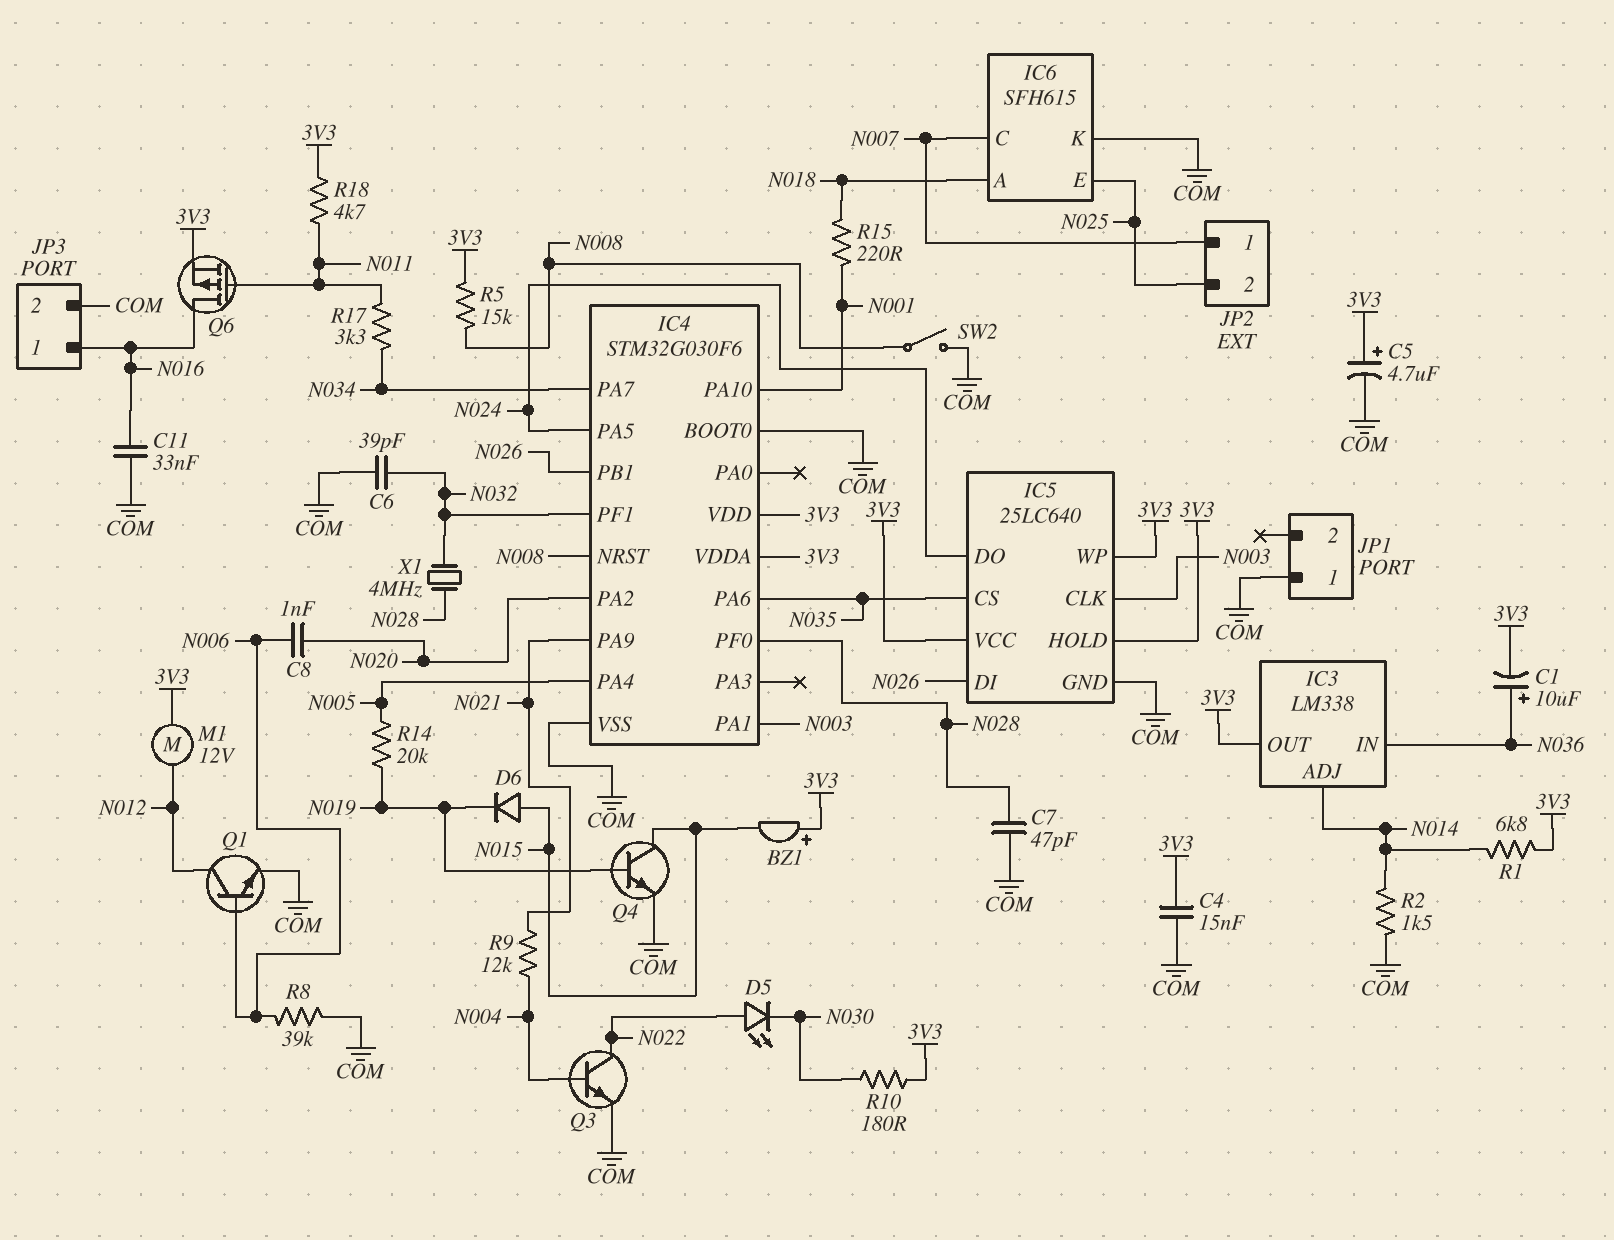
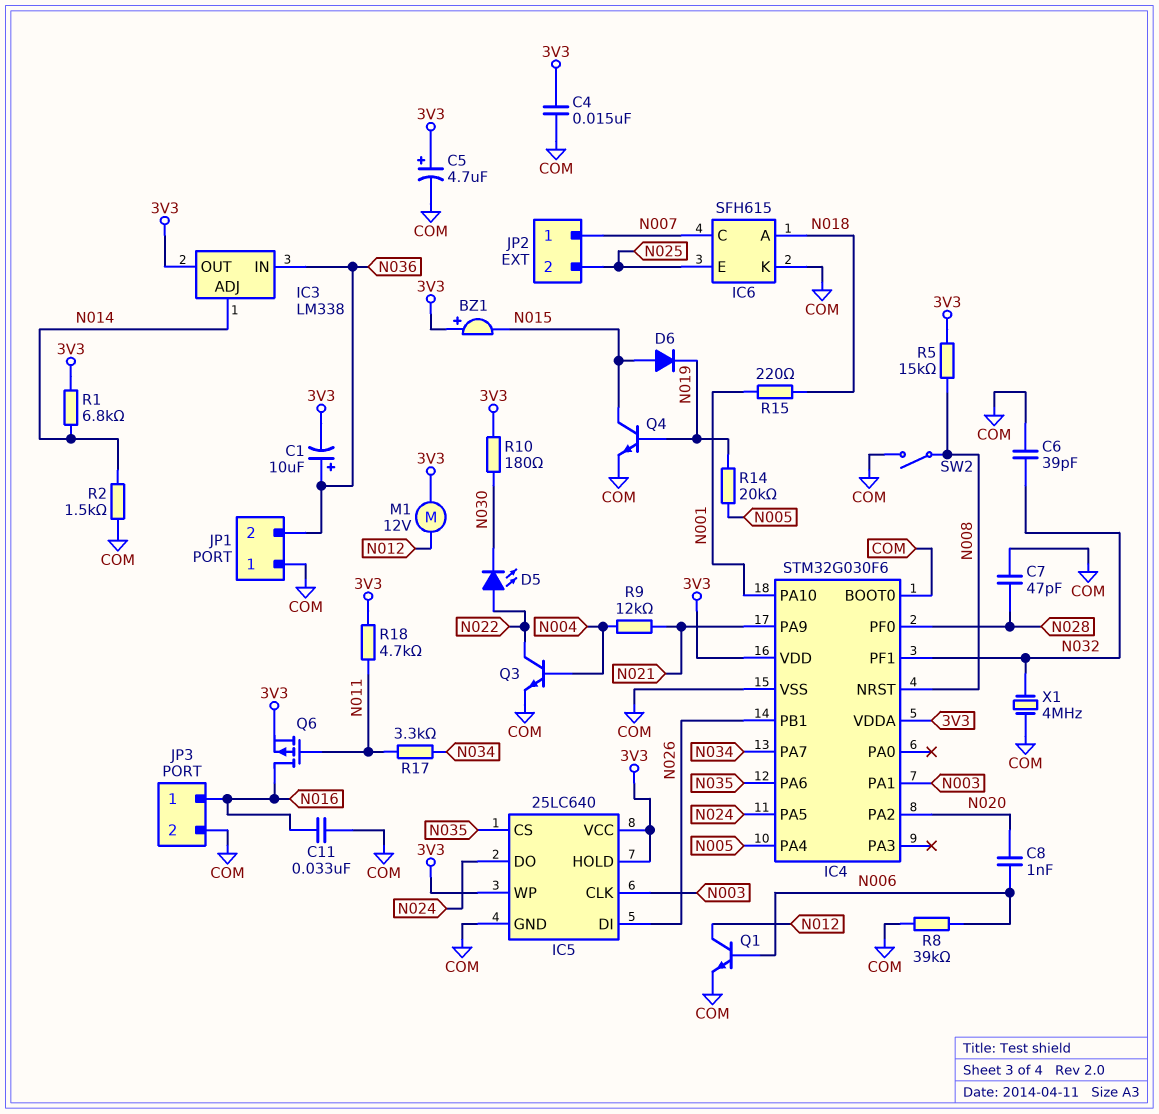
JP1 pin 2: none -> N036
X1: 4MHz (N028, N032) -> 4MHz (COM, N032)

